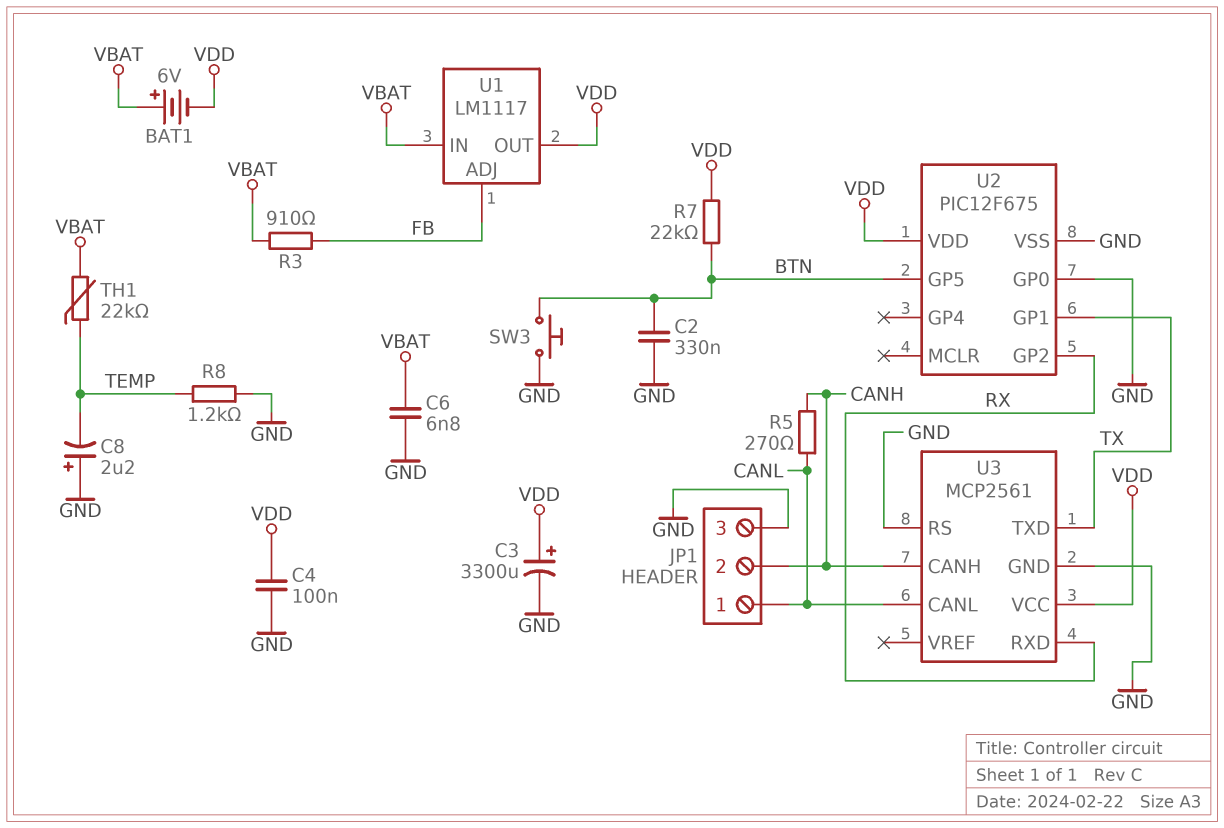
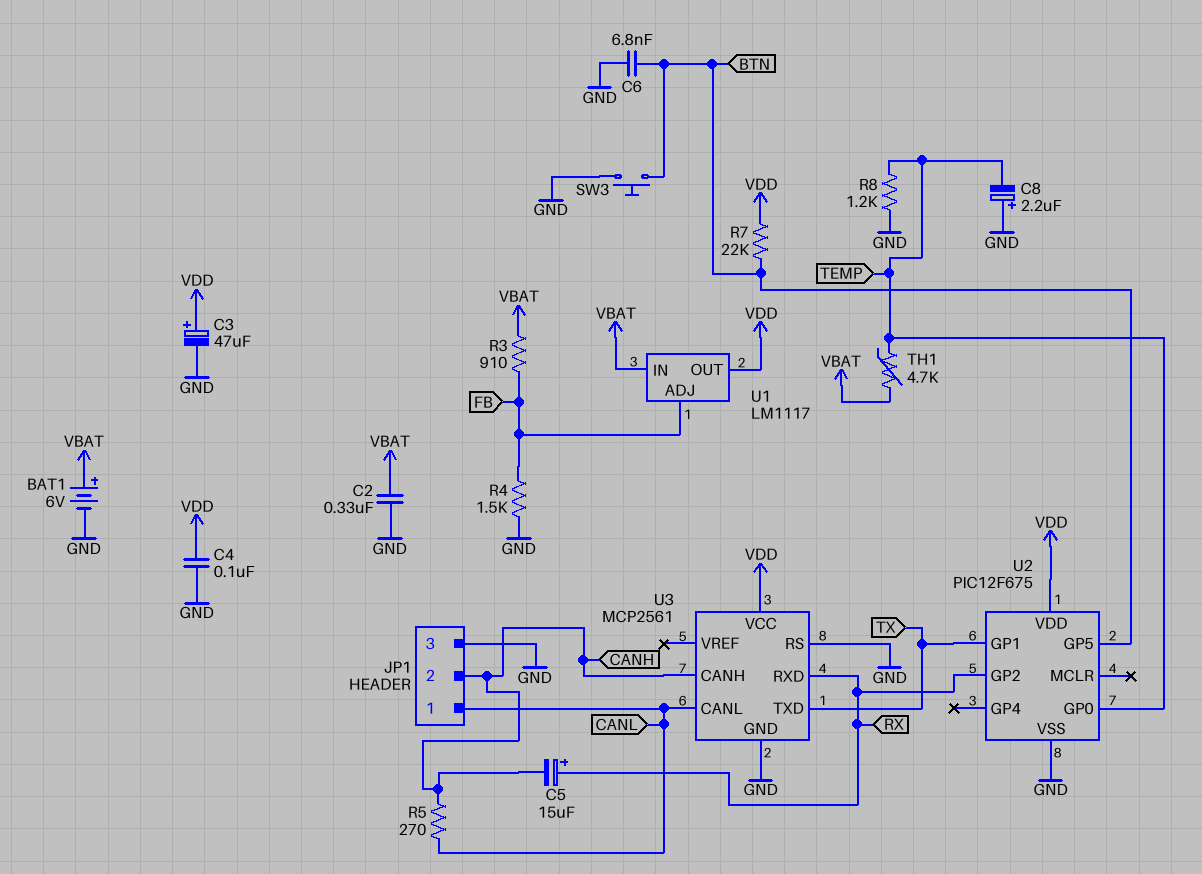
BAT1: 6V (plus VBAT, minus VDD) -> 6V (plus VBAT, minus GND)
C2: 330nF (BTN, GND) -> 330nF (GND, VBAT)
C3: 3300uF (plus VDD, minus GND) -> 47uF (plus VDD, minus GND)
C5: none -> 15uF (plus RX, minus CANH)
C6: 6.8nF (GND, VBAT) -> 6.8nF (BTN, GND)
R4: none -> 1.5k (FB, GND)
TH1: 22k (TEMP, VBAT) -> 4.7k (TEMP, VBAT)
U2 pin GP0: GND -> TEMP

